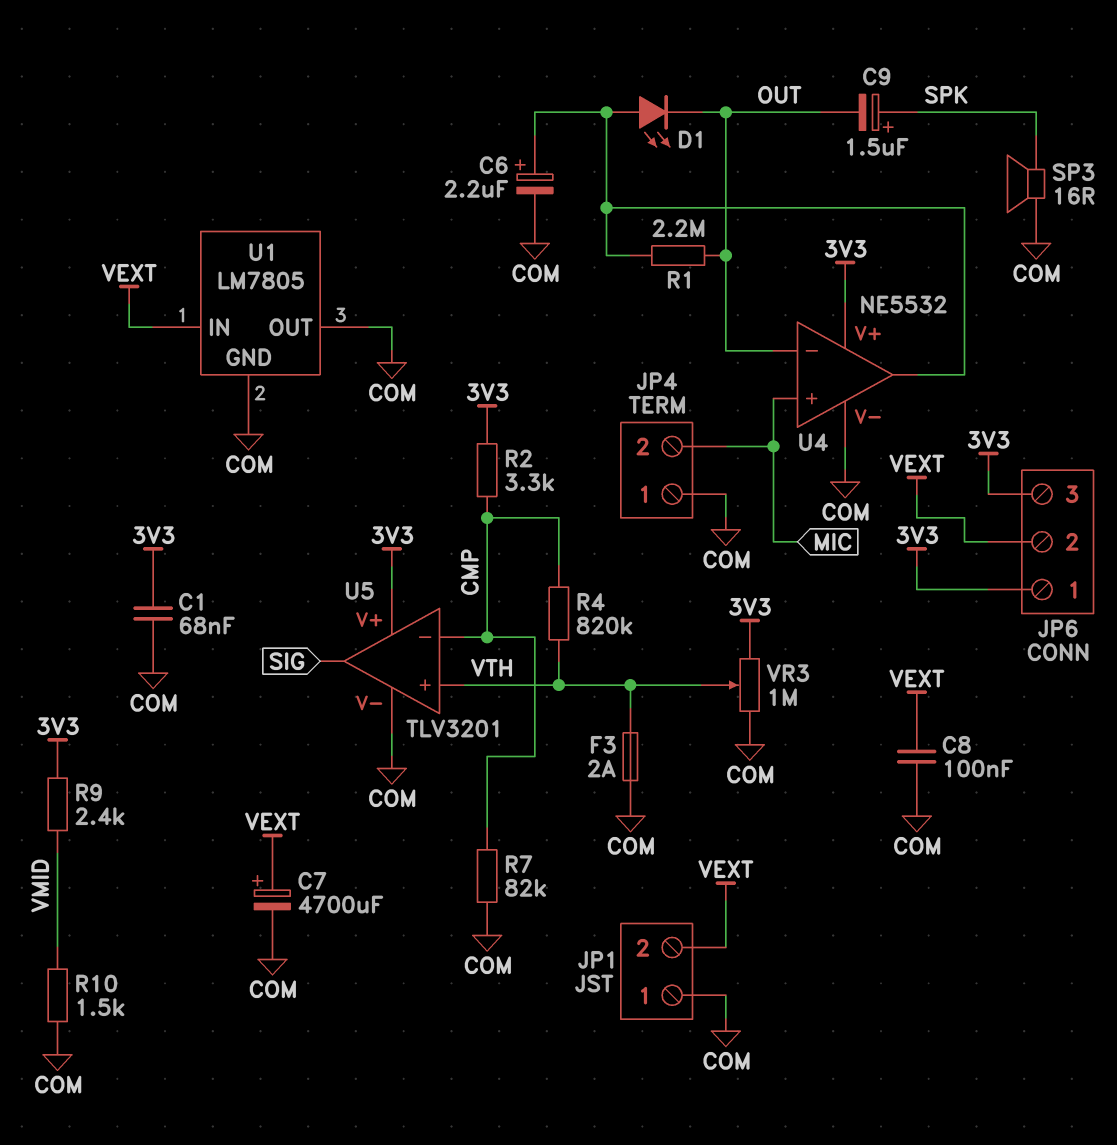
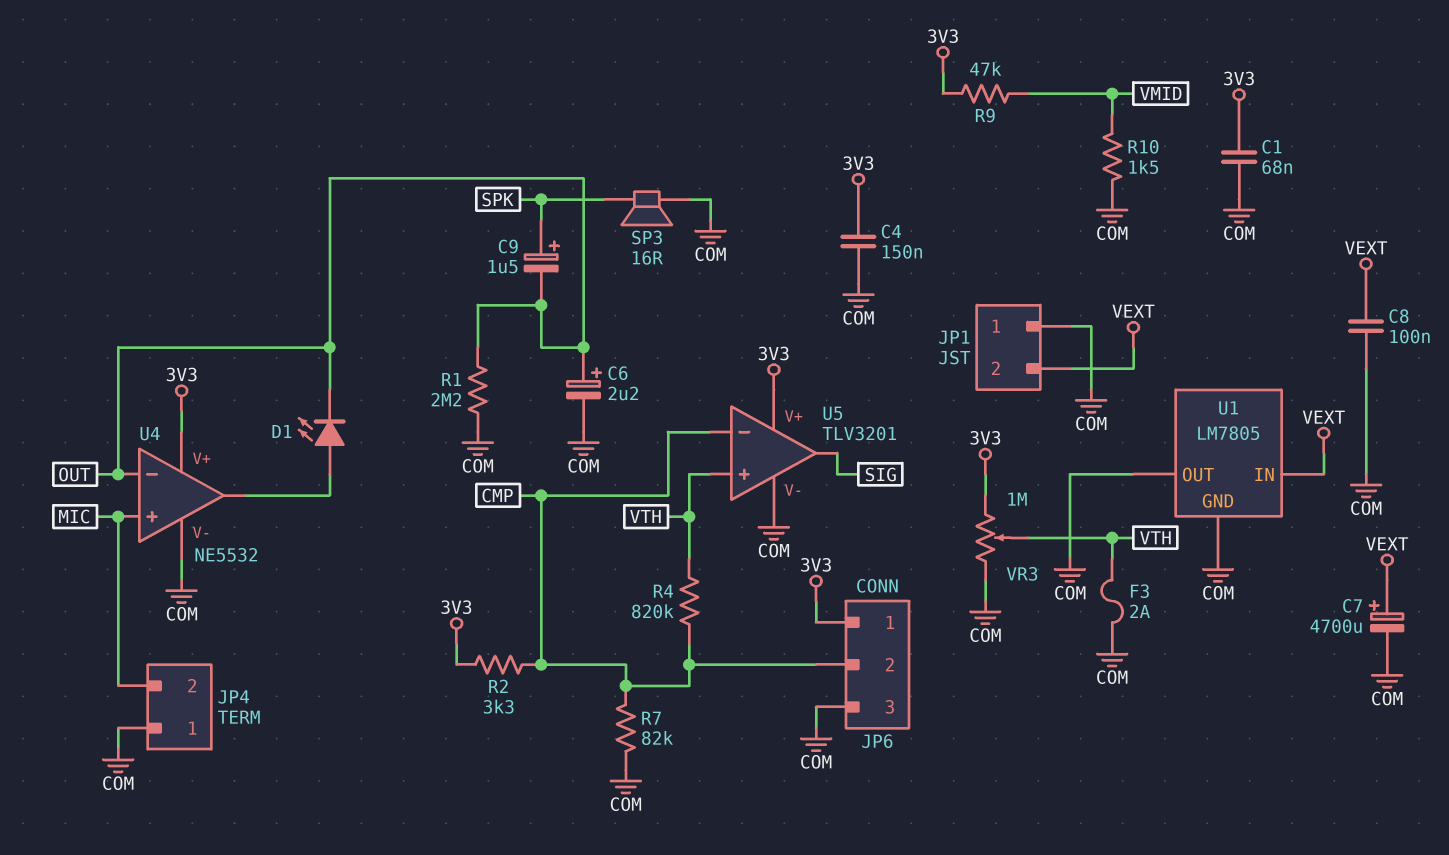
C4: none -> 150nF (3V3, COM)
C6: 2.2uF (plus U4/out, minus COM) -> 2.2uF (plus OUT, minus COM)
JP6 pin 2: VEXT -> CMP
JP6 pin 3: 3V3 -> COM
R1: 2.2M (OUT, U4/out) -> 2.2M (COM, OUT)
R9: 2.4k (3V3, VMID) -> 47k (3V3, VMID)

